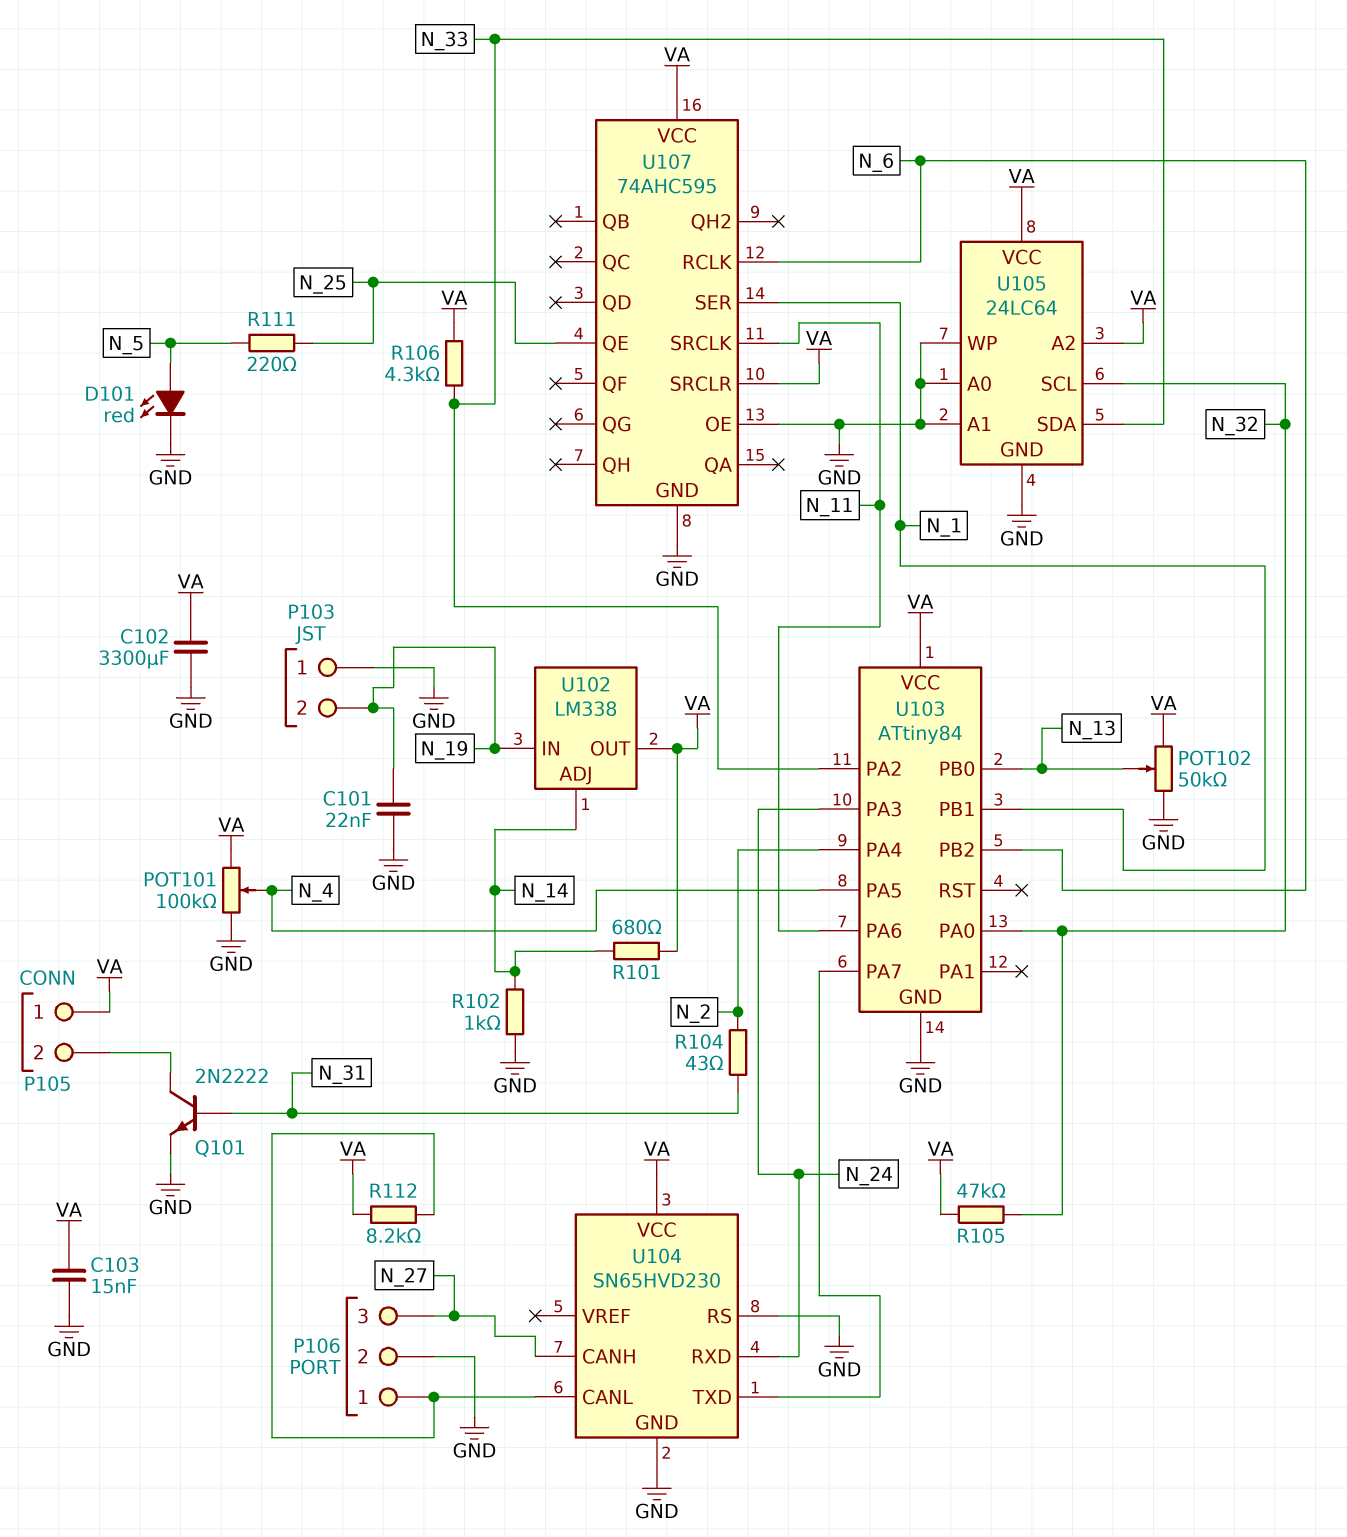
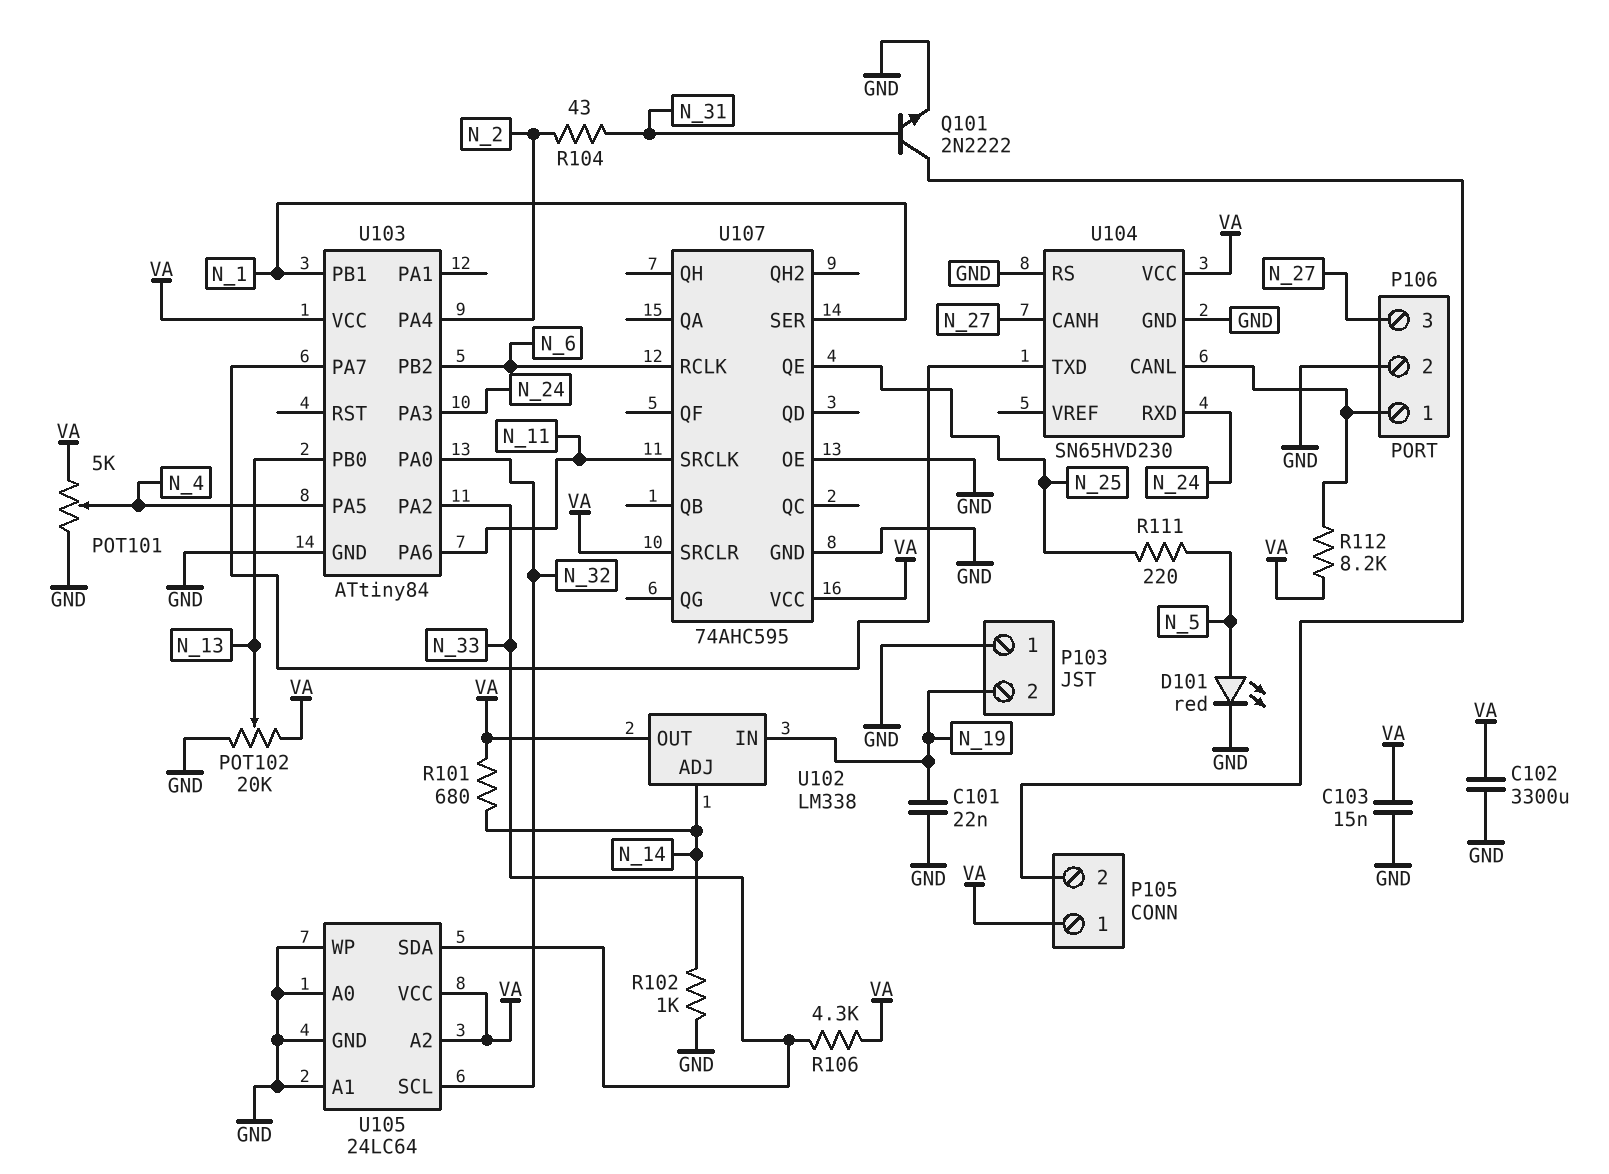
POT101: 100k (GND, VA, wiper N_4) -> 5k (GND, VA, wiper N_4)
POT102: 50k (GND, VA, wiper N_13) -> 20k (GND, VA, wiper N_13)
R105: 47k (N_32, VA) -> none

